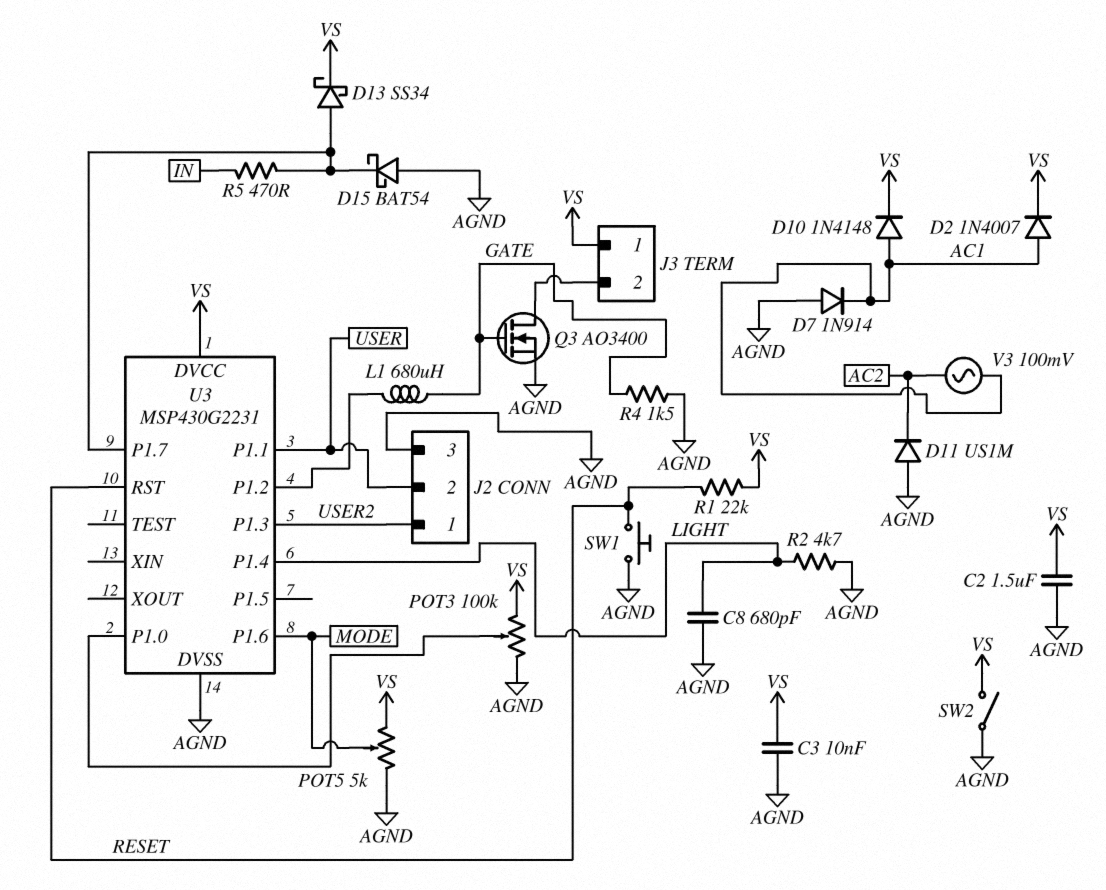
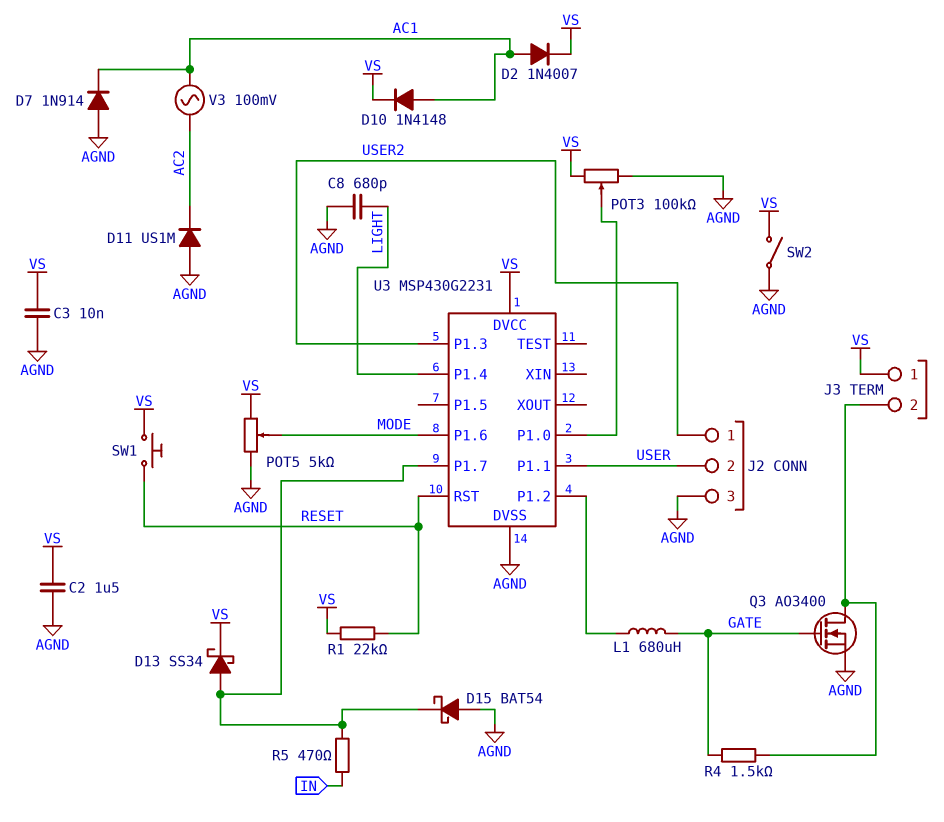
R2: 4.7k (AGND, LIGHT) -> none
R4: 1.5k (AGND, GATE) -> 1.5k (GATE, J3/2)
SW1: button (AGND, RESET) -> button (RESET, VS)

